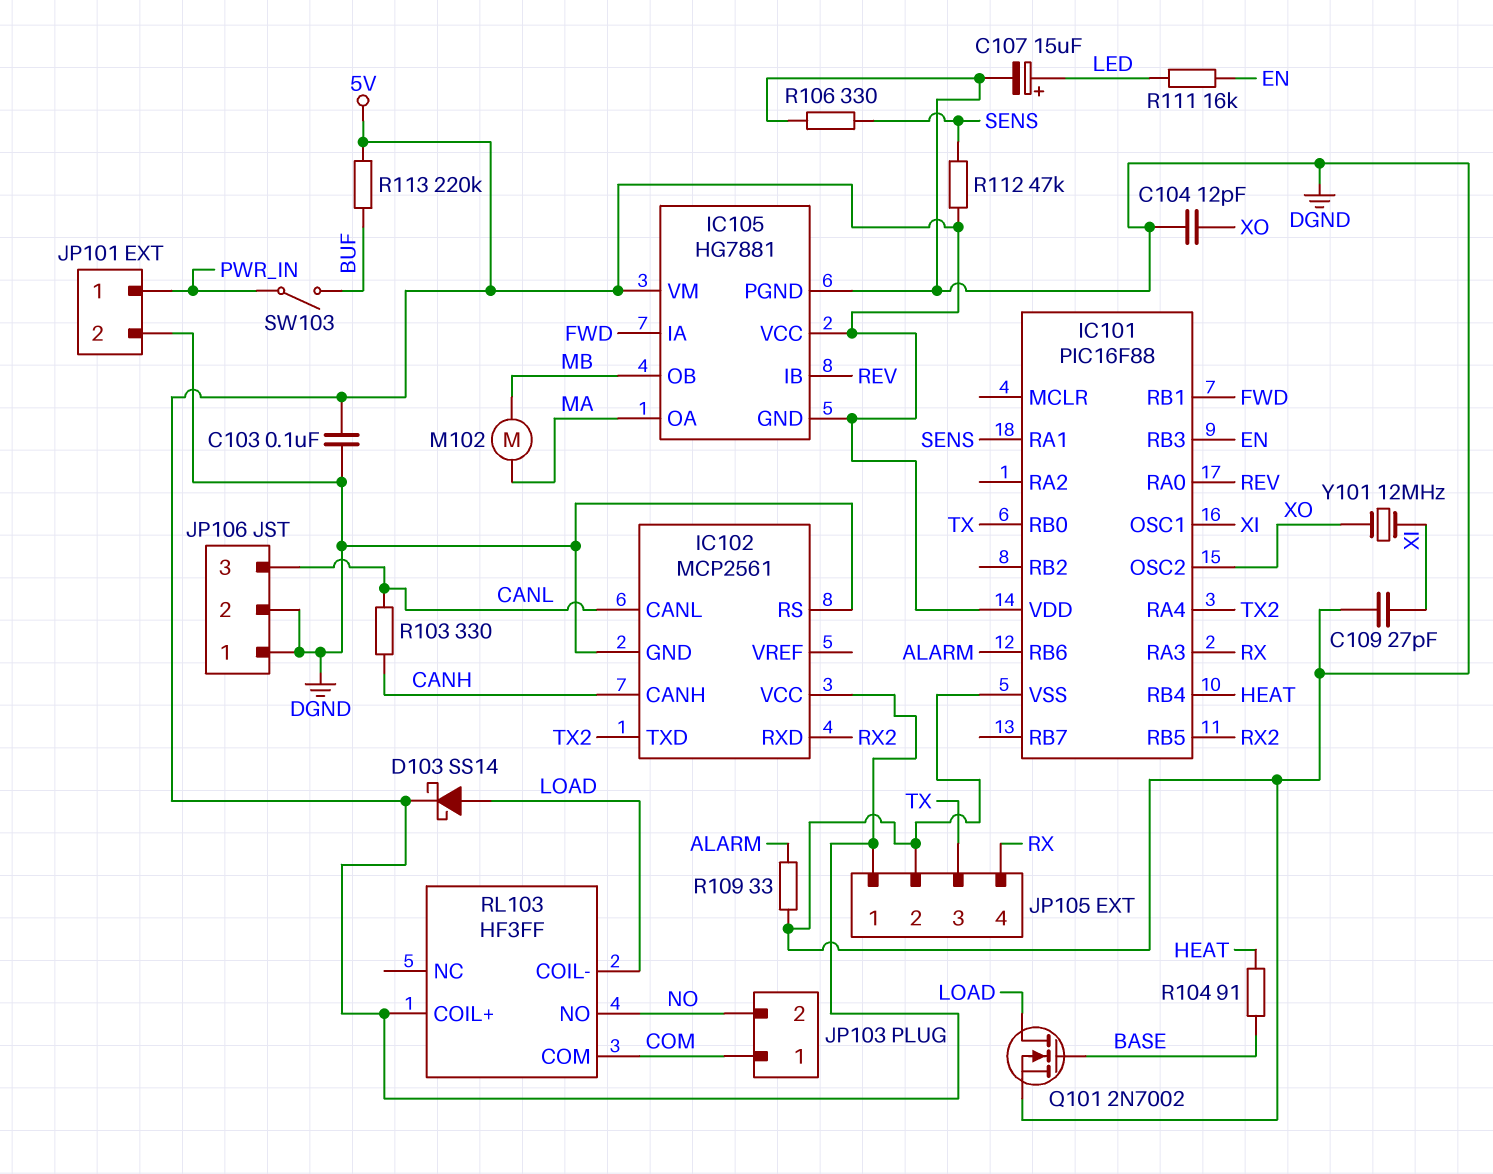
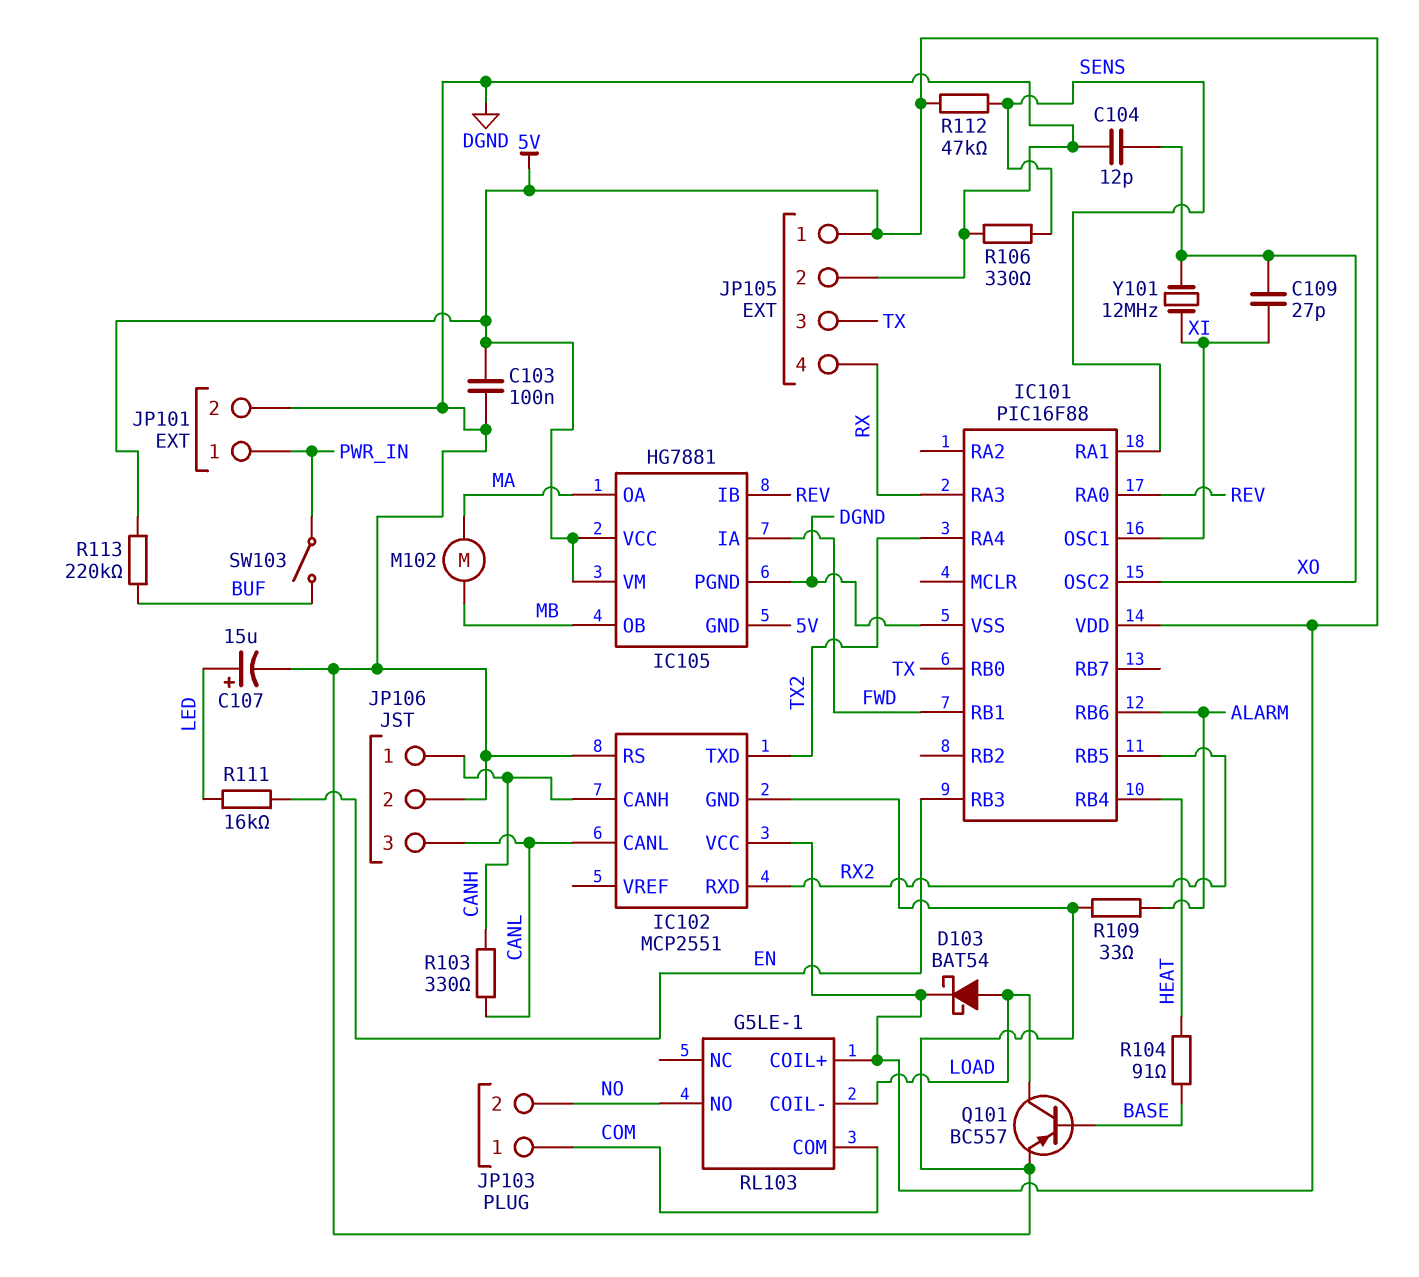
C109: 27pF (DGND, XI) -> 27pF (XI, XO)
D103: schottky SS14 (A LOAD, K 5V) -> schottky BAT54 (A LOAD, K 5V)
IC102: MCP2561 -> MCP2551
JP106 pin 1: DGND -> CANH
Q101: NMOS 2N7002 (G BASE, D LOAD, S DGND) -> PNP BC557 (B BASE, C LOAD, E DGND)
RL103: HF3FF -> G5LE-1

